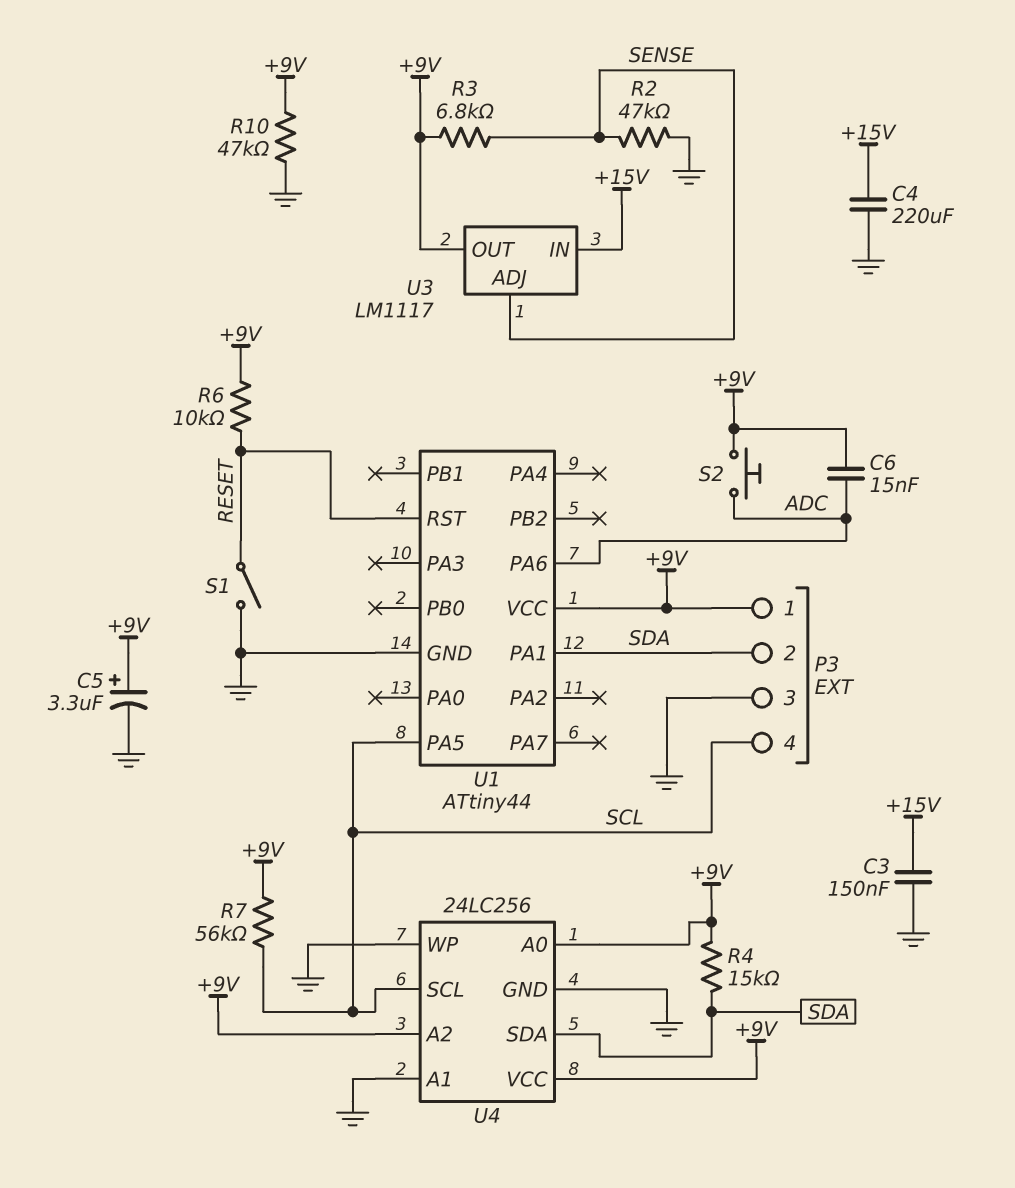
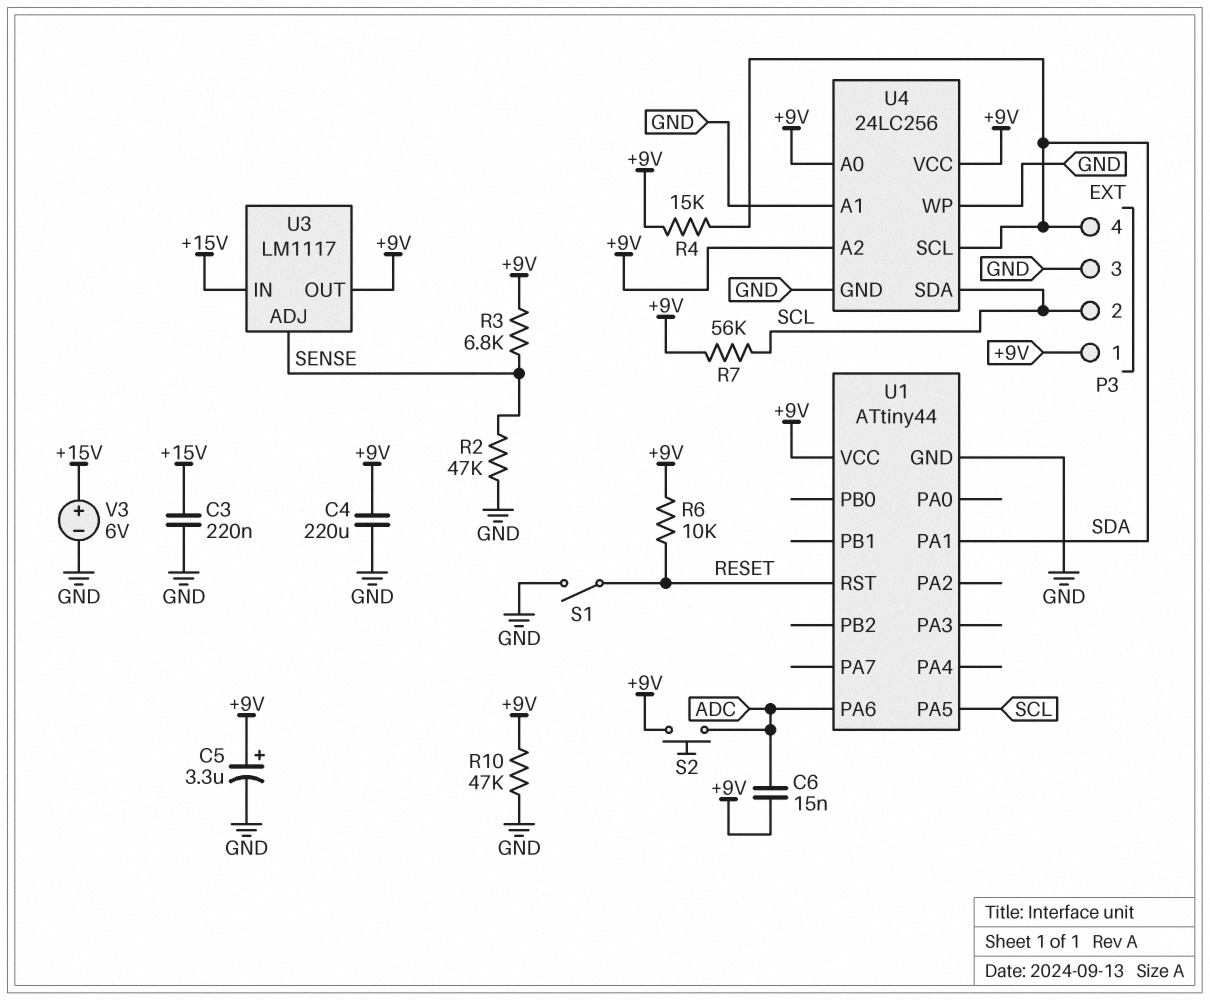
C3: 150nF (+15V, GND) -> 220nF (+15V, GND)
C4: 220uF (+15V, GND) -> 220uF (+9V, GND)
P3 pin 2: SDA -> SCL
P3 pin 4: SCL -> SDA
U4 pin SCL: SCL -> SDA
U4 pin SDA: SDA -> SCL
V3: none -> 6V (plus +15V, minus GND)

